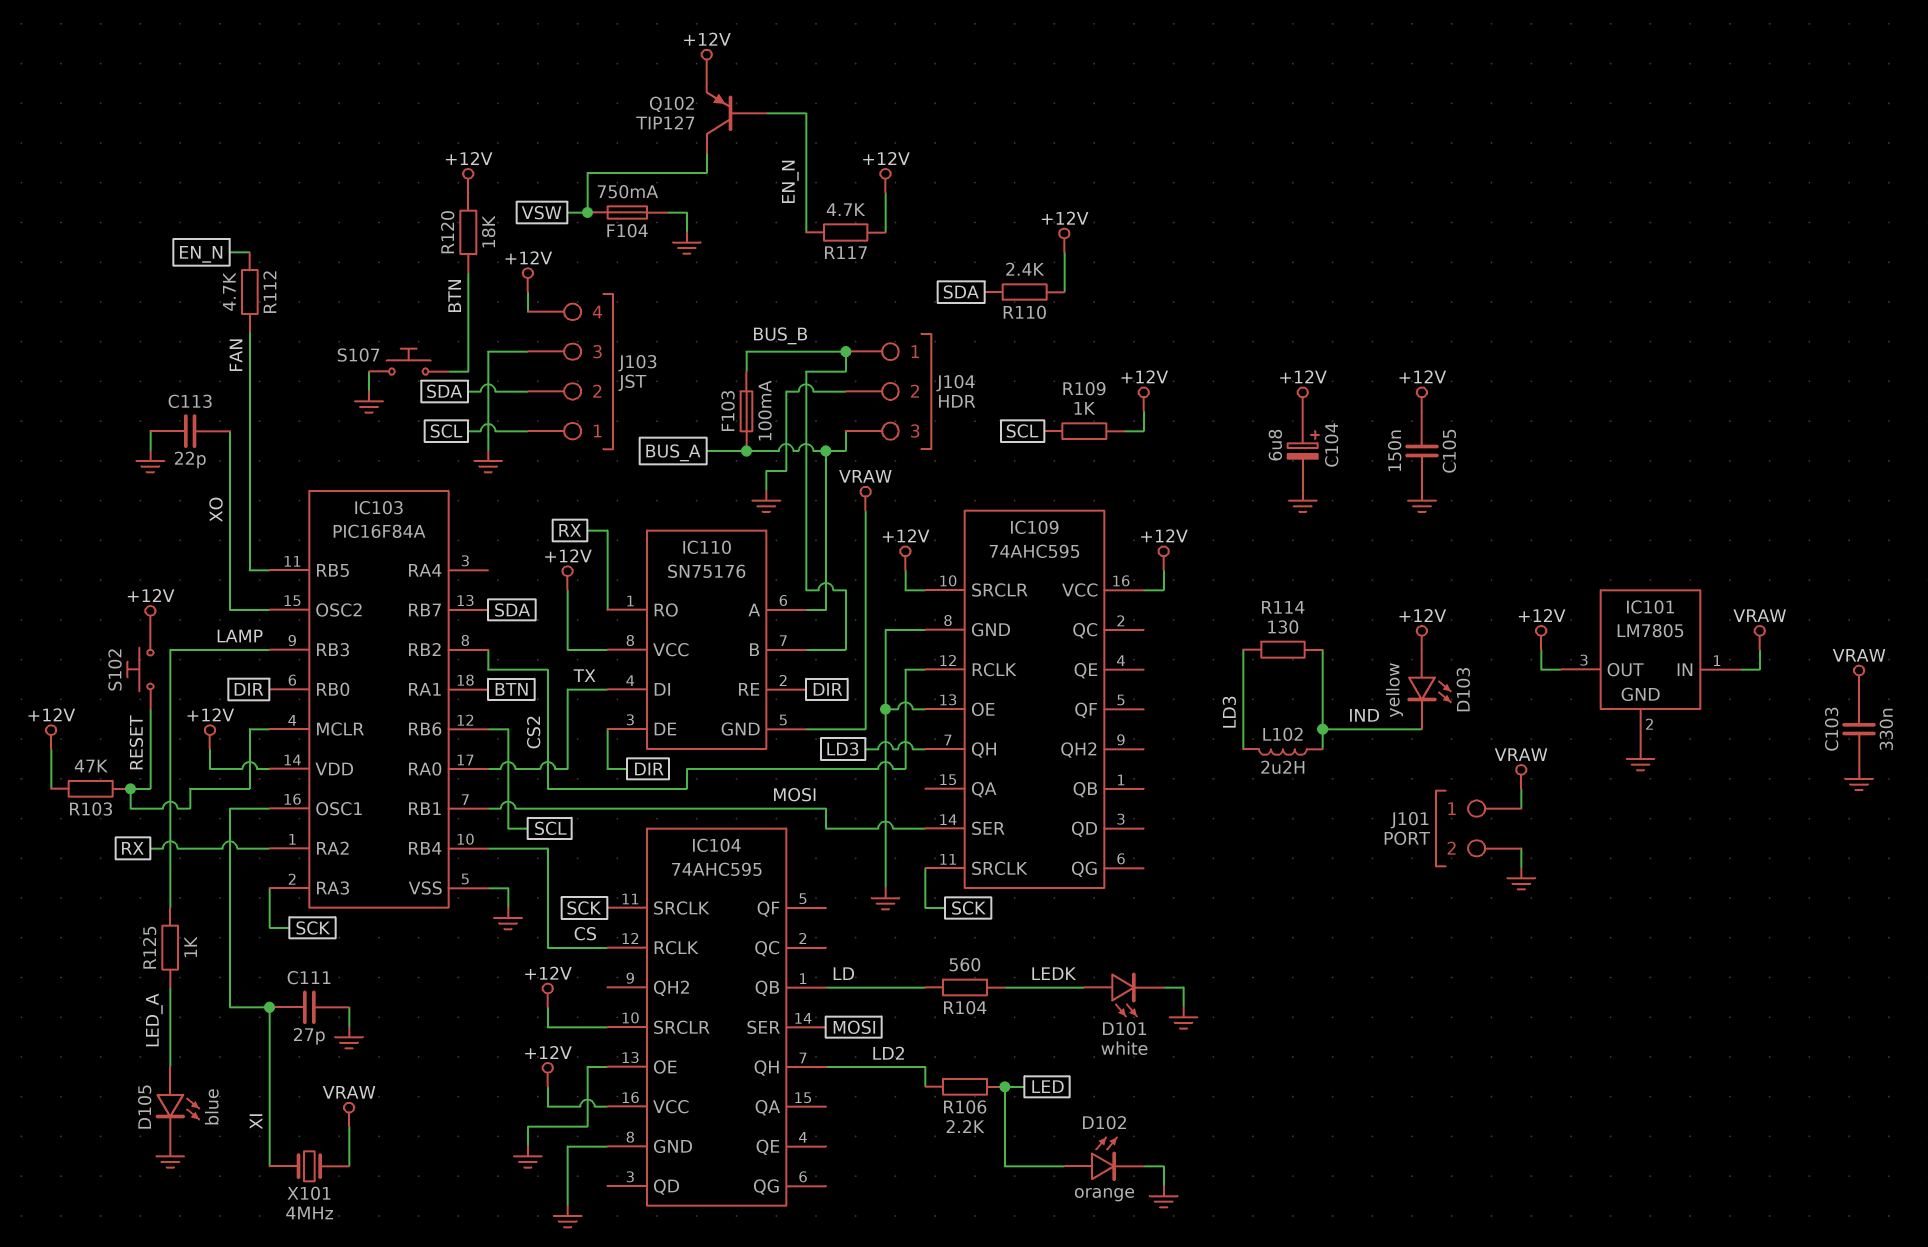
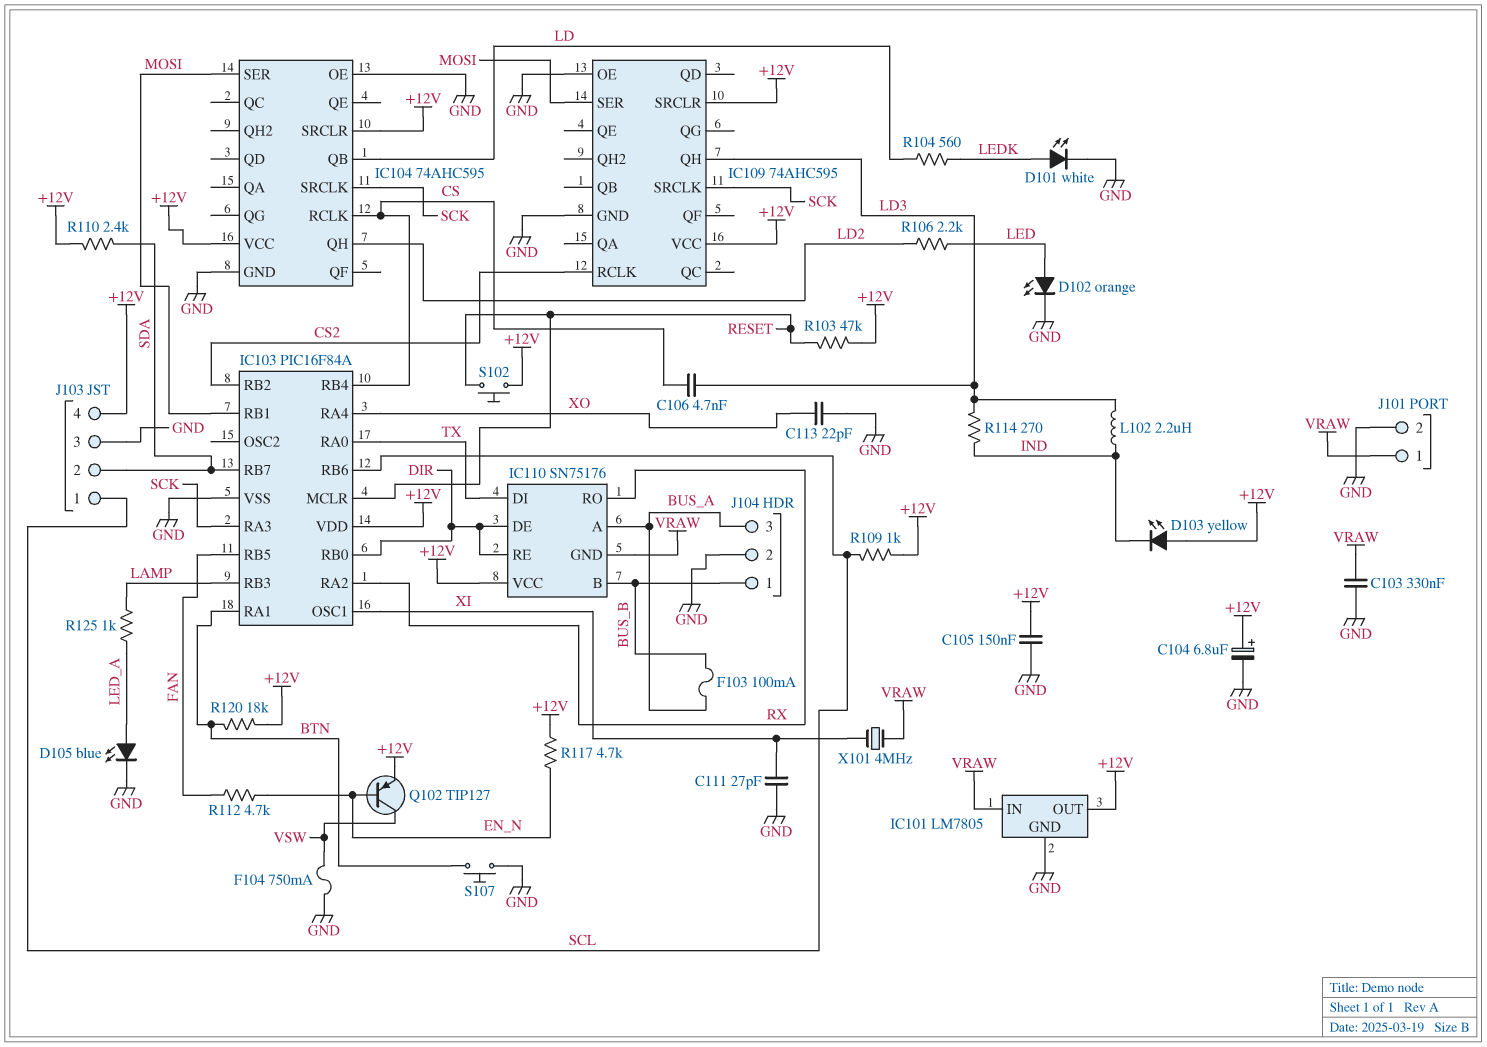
C106: none -> 4.7nF (CS, LD3)
IC103 pin OSC2: XO -> none
IC103 pin RA4: none -> XO
R114: 130 (IND, LD3) -> 270 (IND, LD3)

